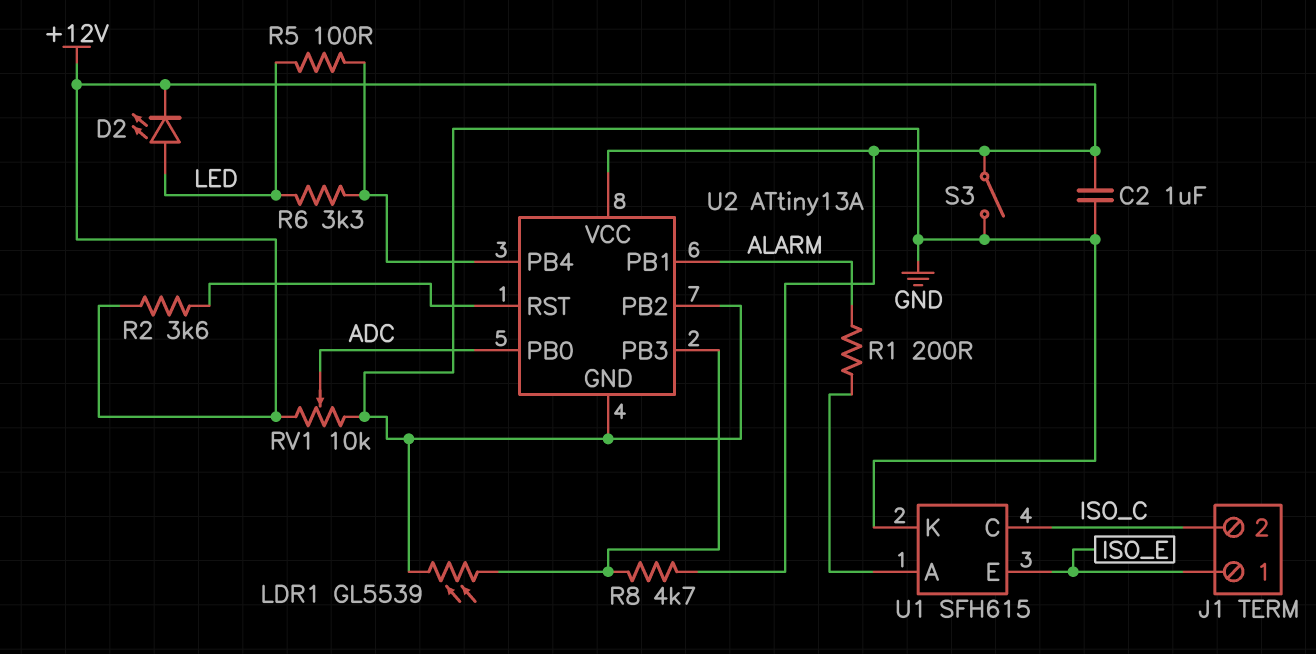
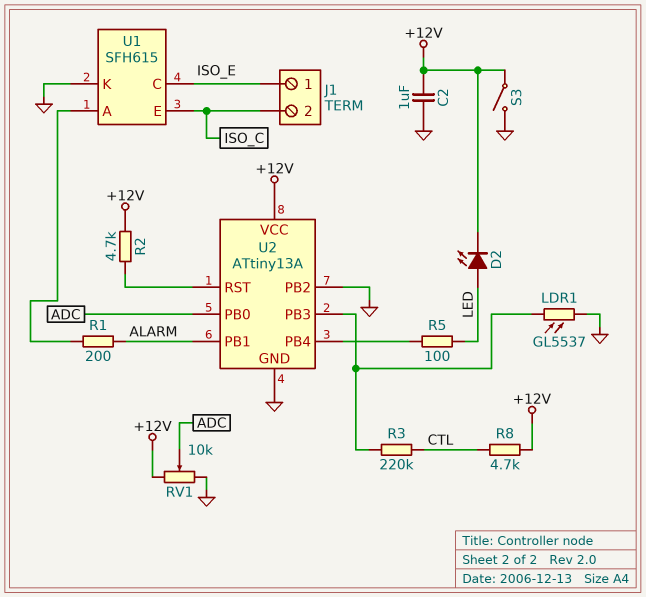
LDR1: GL5539 (GND, U2/PB3) -> GL5537 (GND, U2/PB3)
R2: 3.6k (+12V, U2/RST) -> 4.7k (+12V, U2/RST)
R3: none -> 220k (CTL, U2/PB3)
R6: 3.3k (LED, U2/PB4) -> none
R8: 4.7k (+12V, U2/PB3) -> 4.7k (+12V, CTL)
U1 pin C: ISO_C -> ISO_E
U1 pin E: ISO_E -> ISO_C

